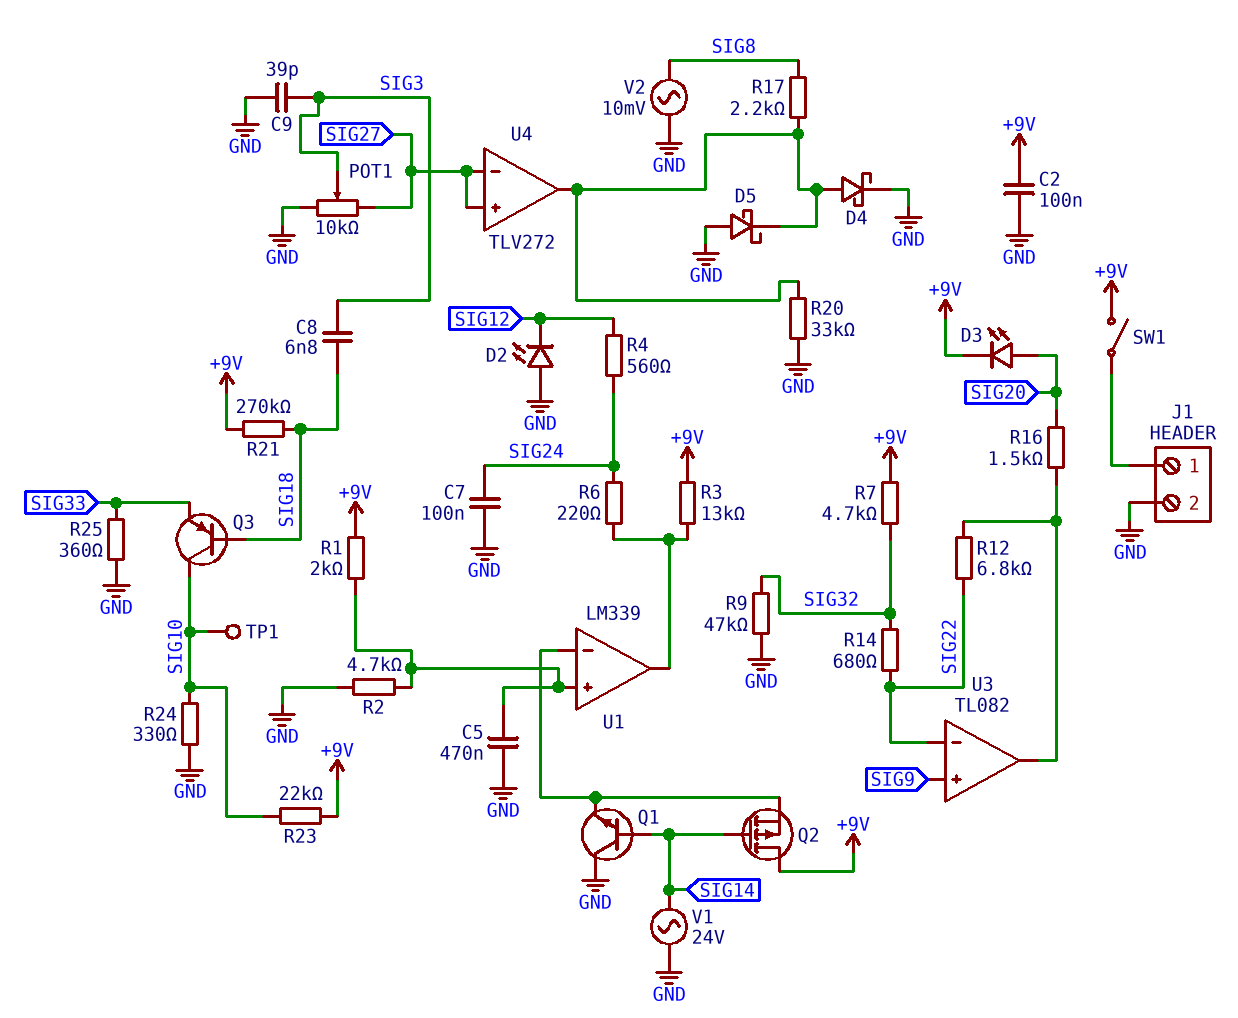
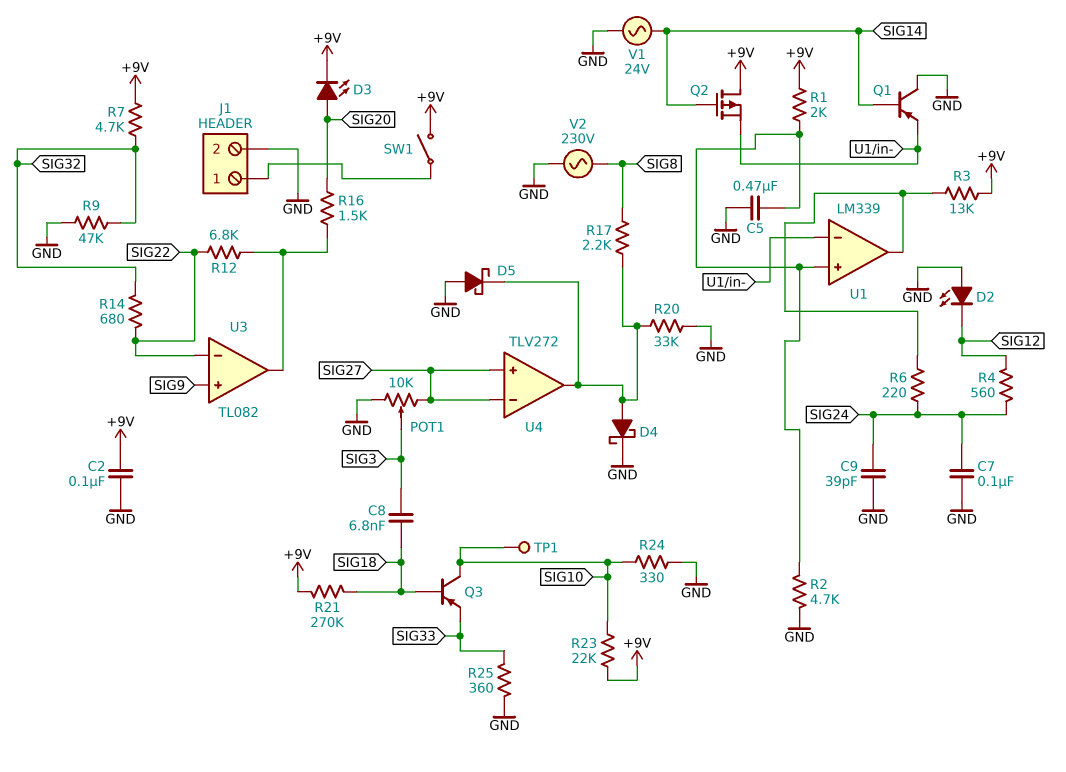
C9: 39pF (GND, SIG3) -> 39pF (GND, SIG24)
Q1: NPN (B SIG14, C GND, E U1/in-) -> PNP (B SIG14, C GND, E U1/in-)
V2: AC 10mV (GND, SIG8) -> AC 230V (GND, SIG8)

